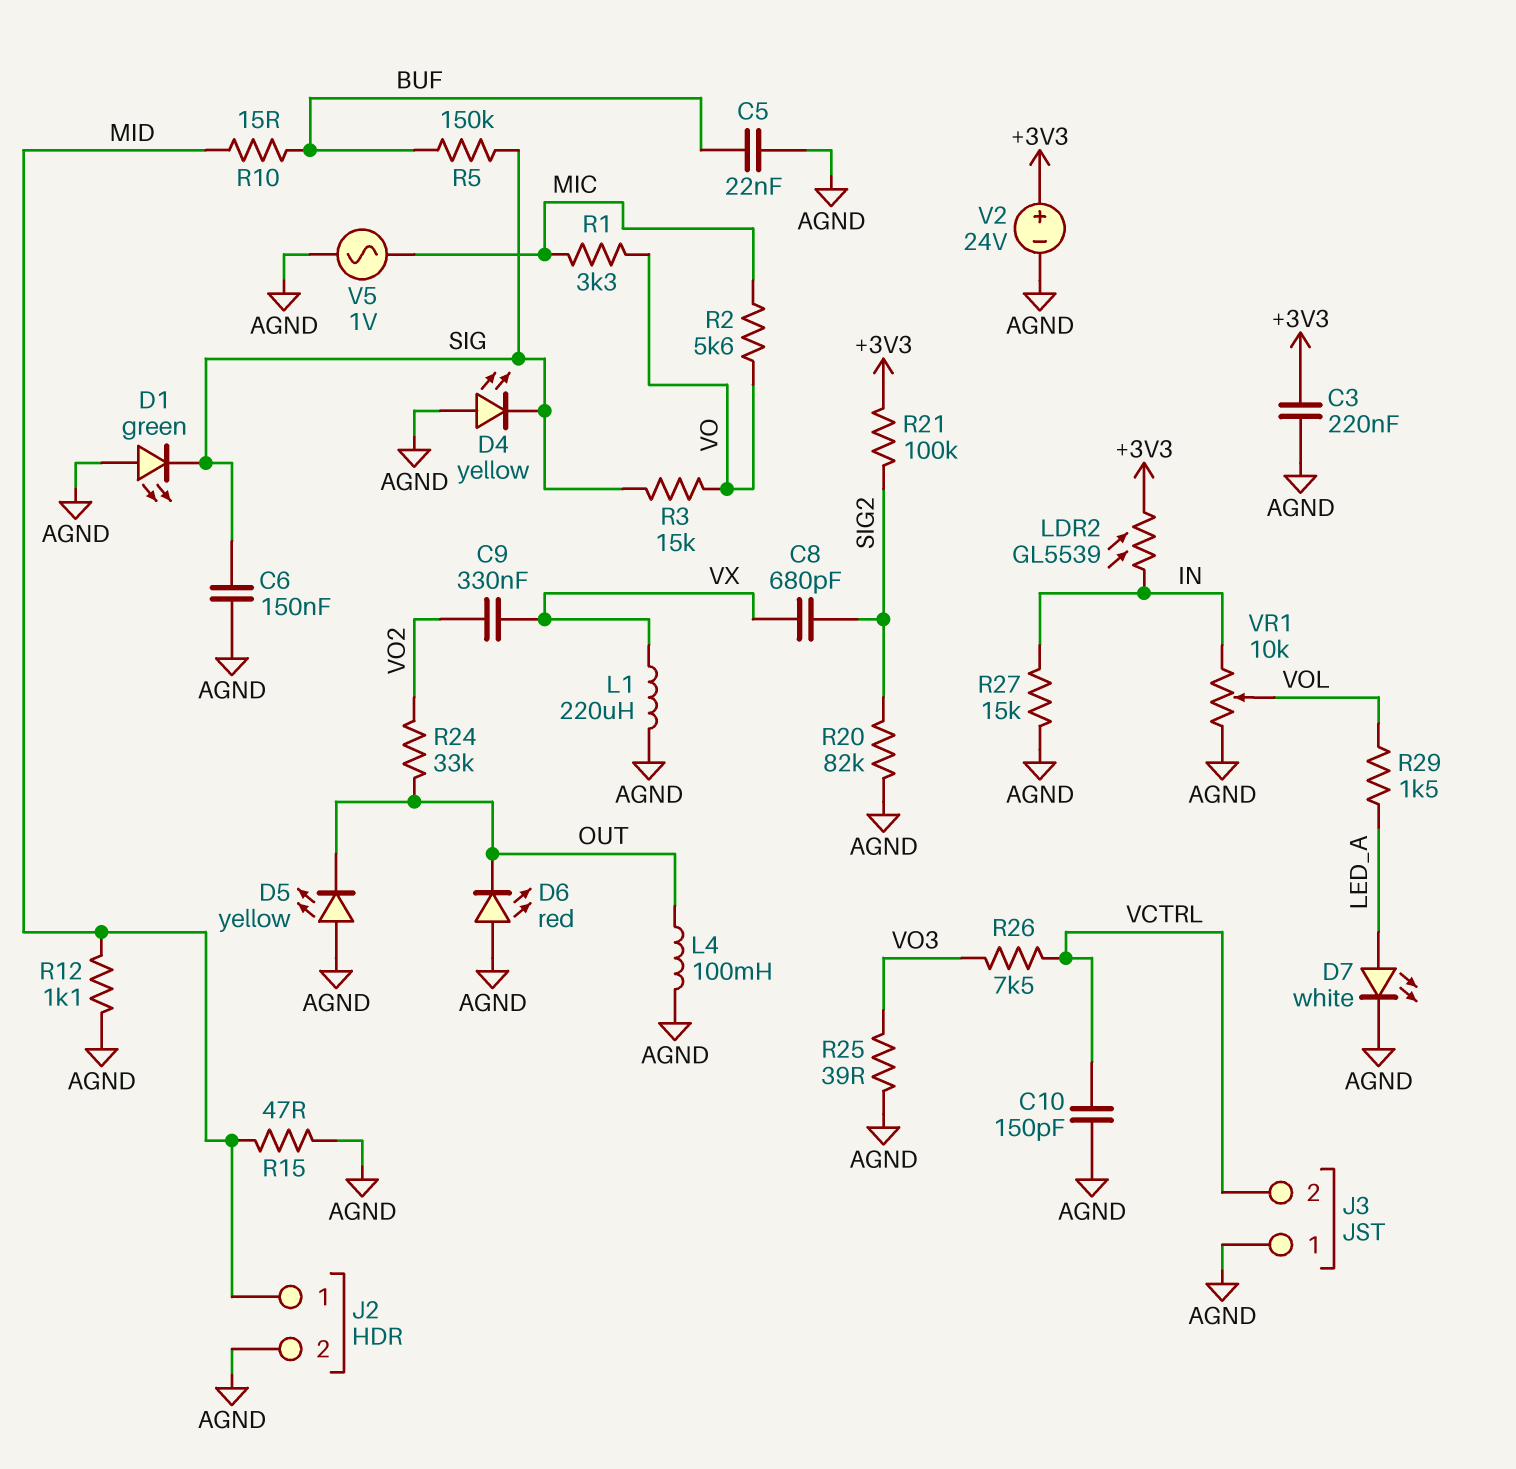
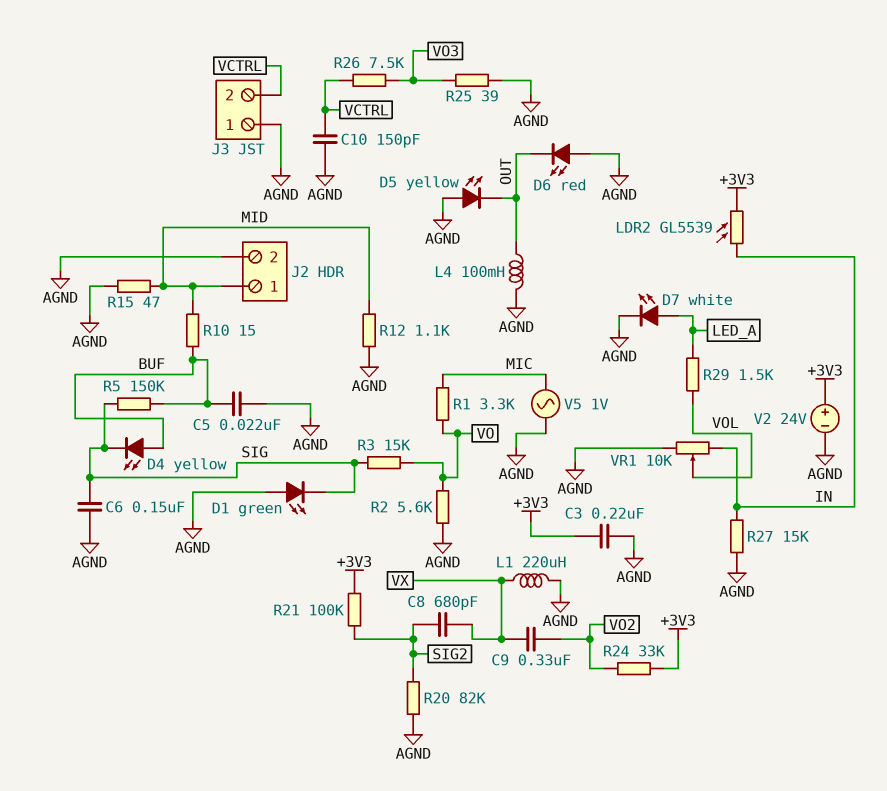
D4: LED yellow (A AGND, K SIG) -> LED yellow (A BUF, K SIG)
R2: 5.6k (MIC, VO) -> 5.6k (AGND, VO)
R24: 33k (OUT, VO2) -> 33k (+3V3, VO2)

